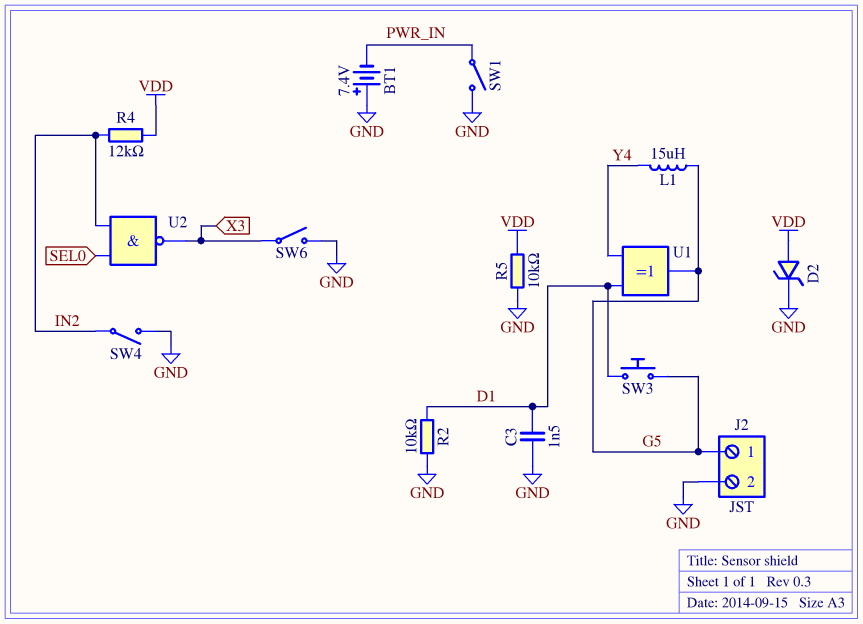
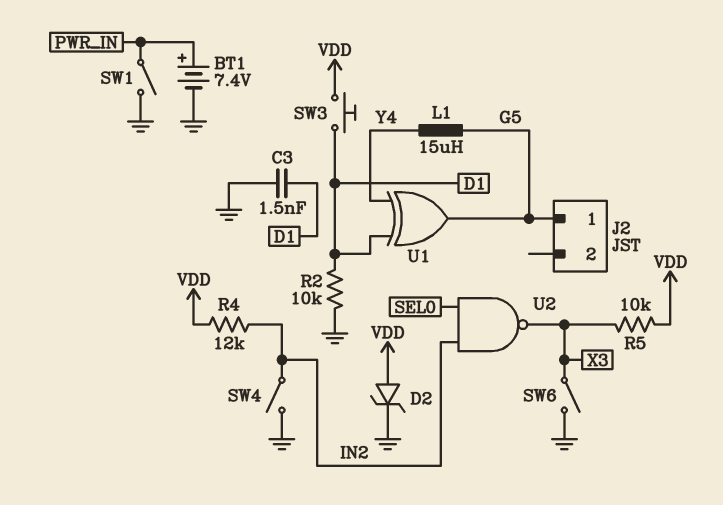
BT1: 7.4V (plus GND, minus PWR_IN) -> 7.4V (plus PWR_IN, minus GND)
J2 pin 2: GND -> none
R5: 10k (GND, VDD) -> 10k (VDD, X3)
SW3: button (D1, G5) -> button (D1, VDD)

